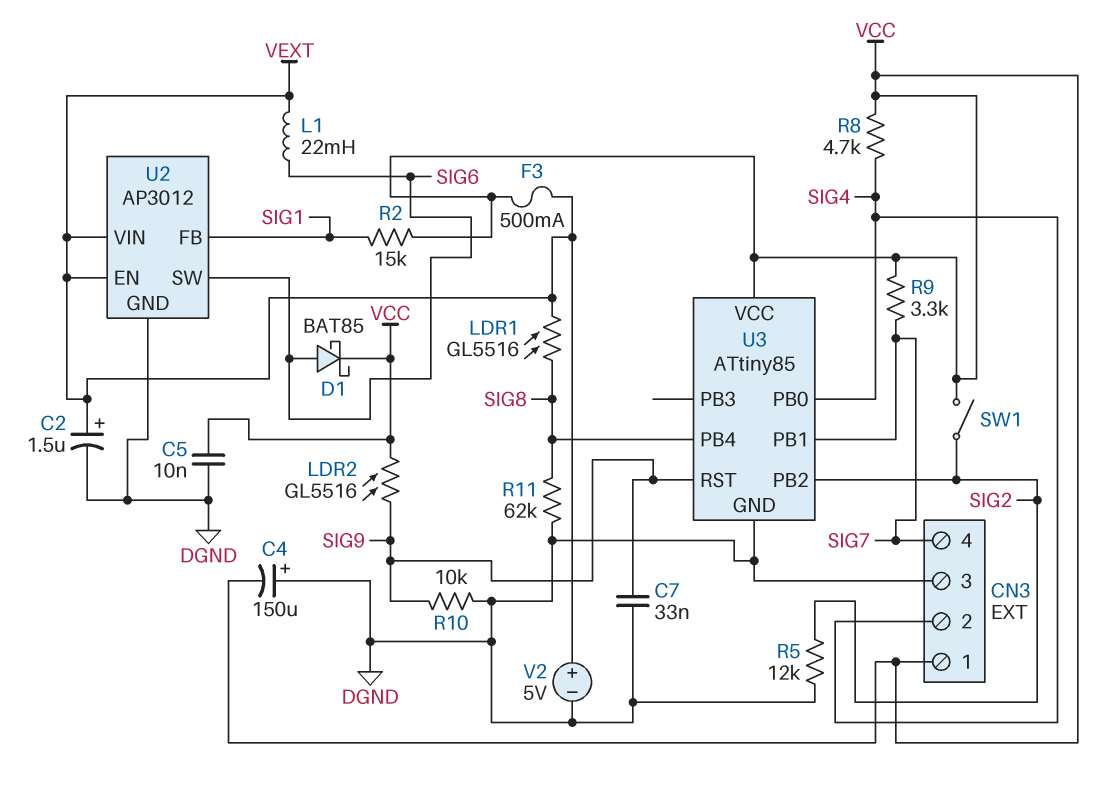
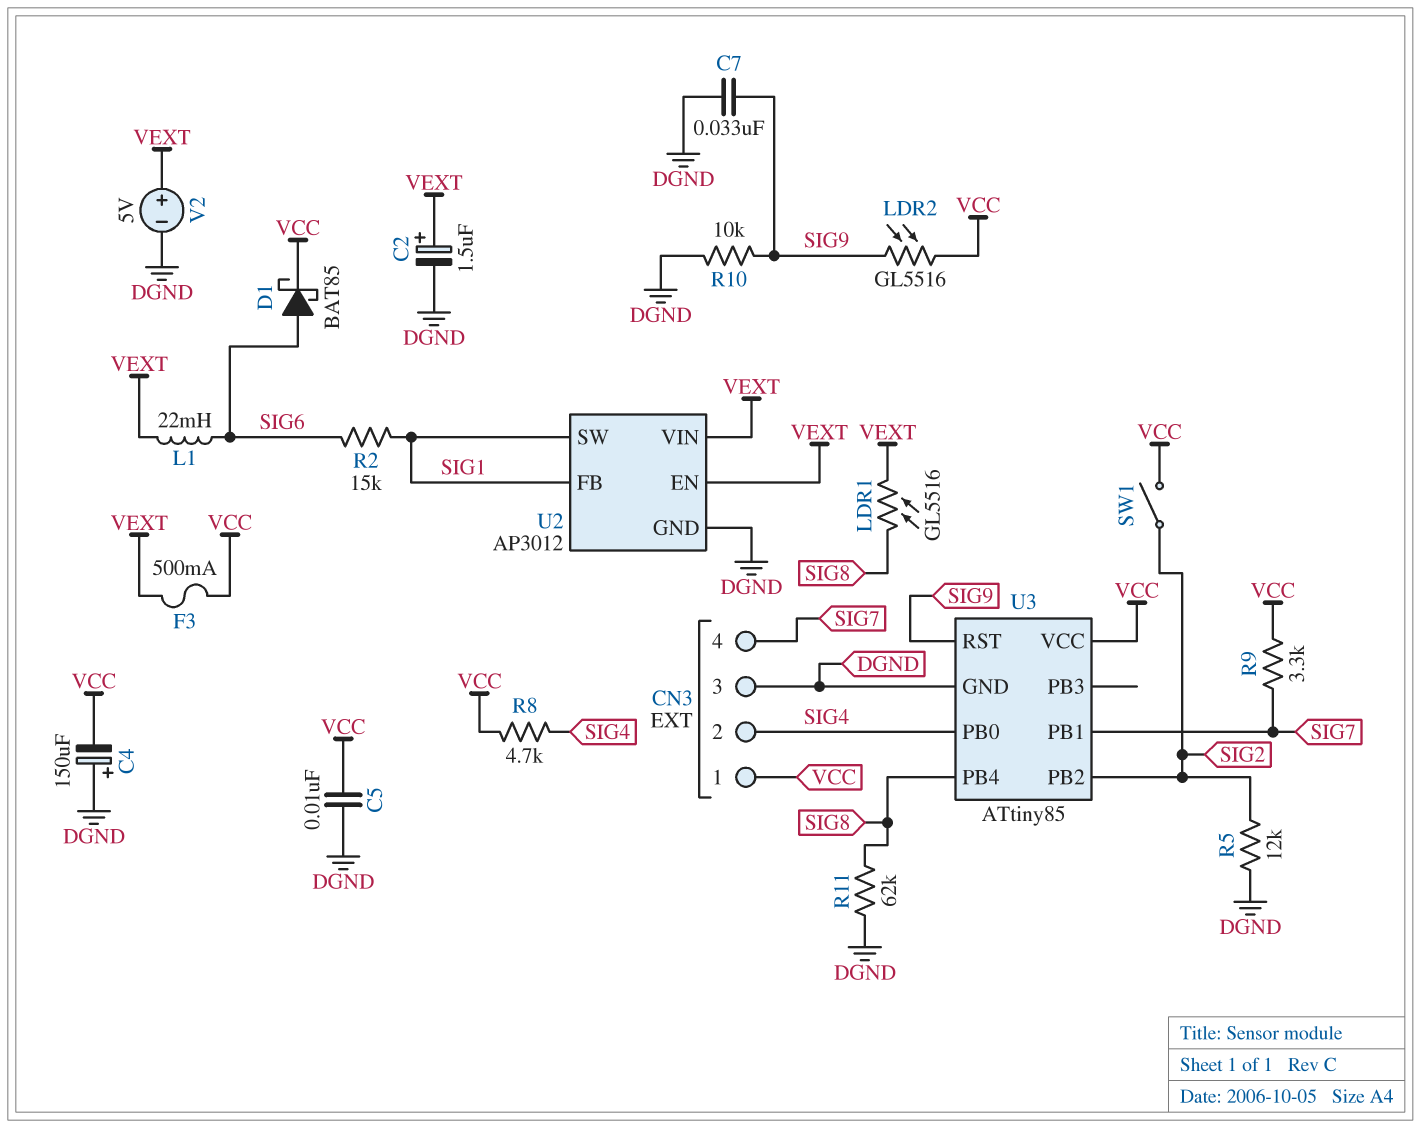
R2: 15k (SIG1, VCC) -> 15k (SIG1, SIG6)
U2 pin SW: SIG6 -> SIG1

